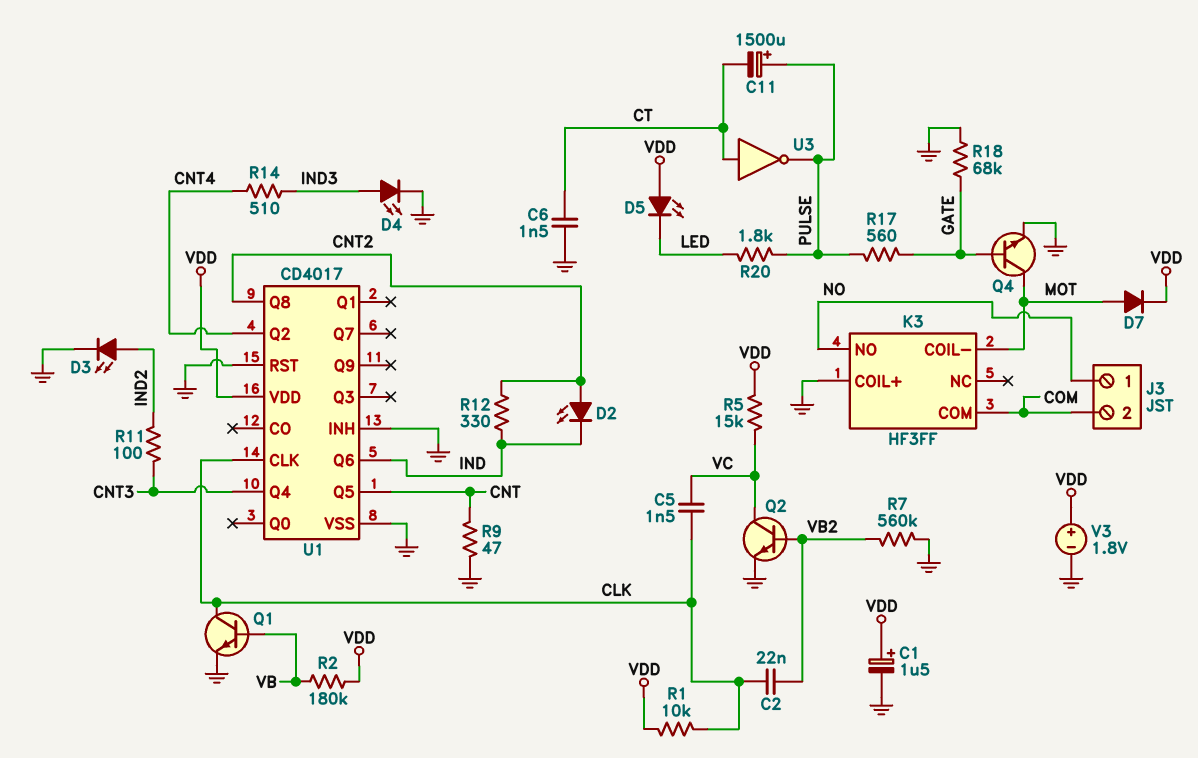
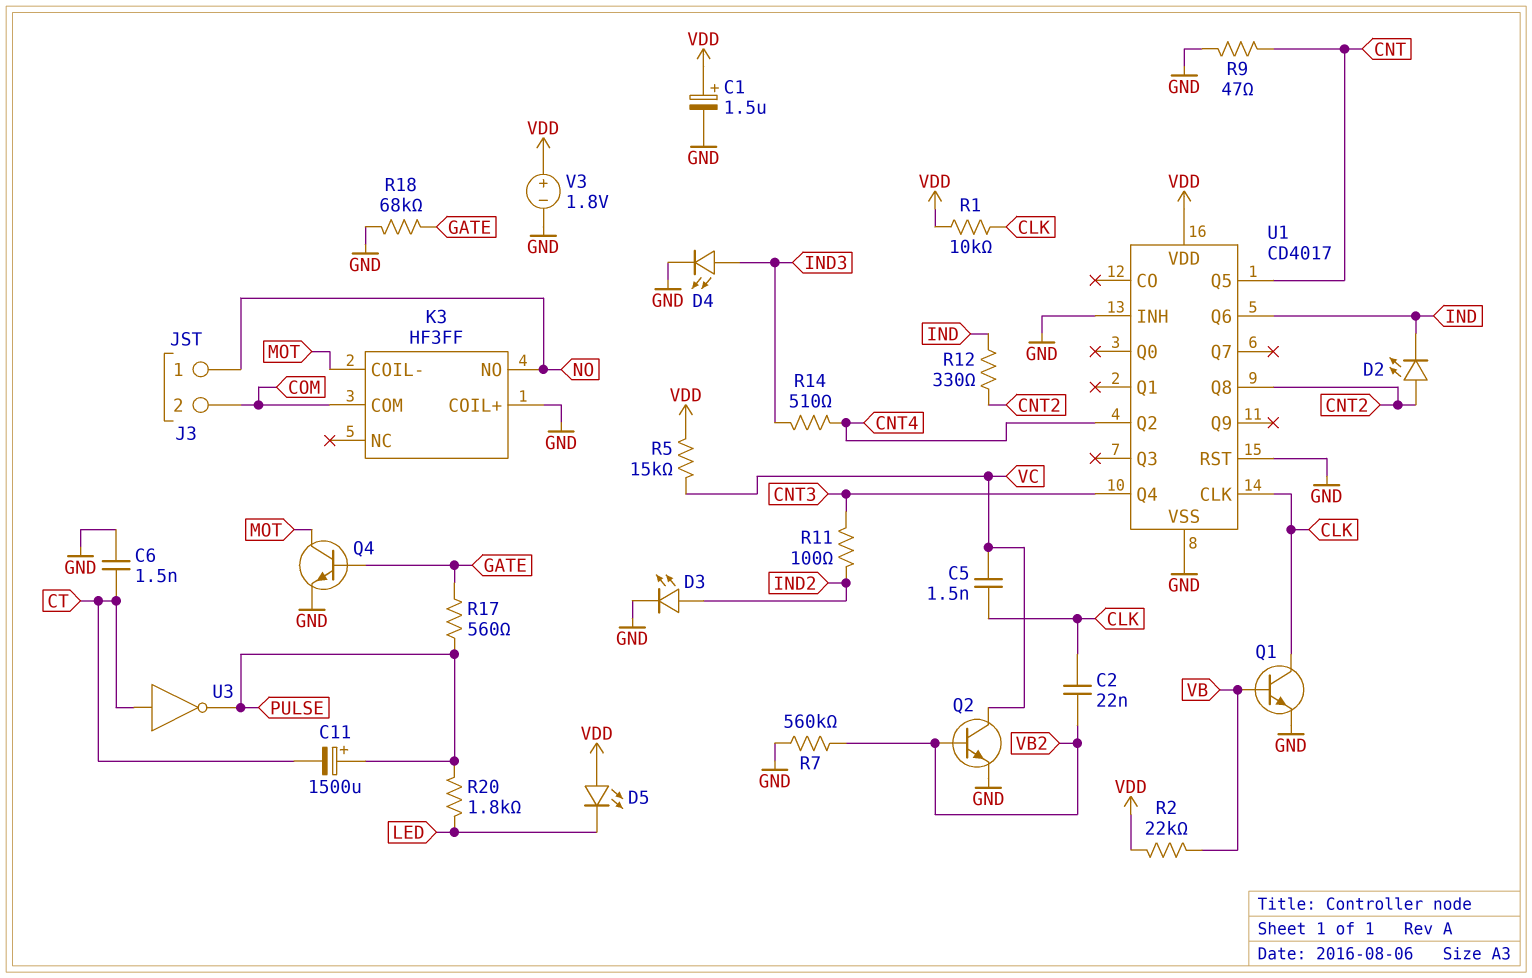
D7: diode (A MOT, K VDD) -> none
R2: 180k (VB, VDD) -> 22k (VB, VDD)

